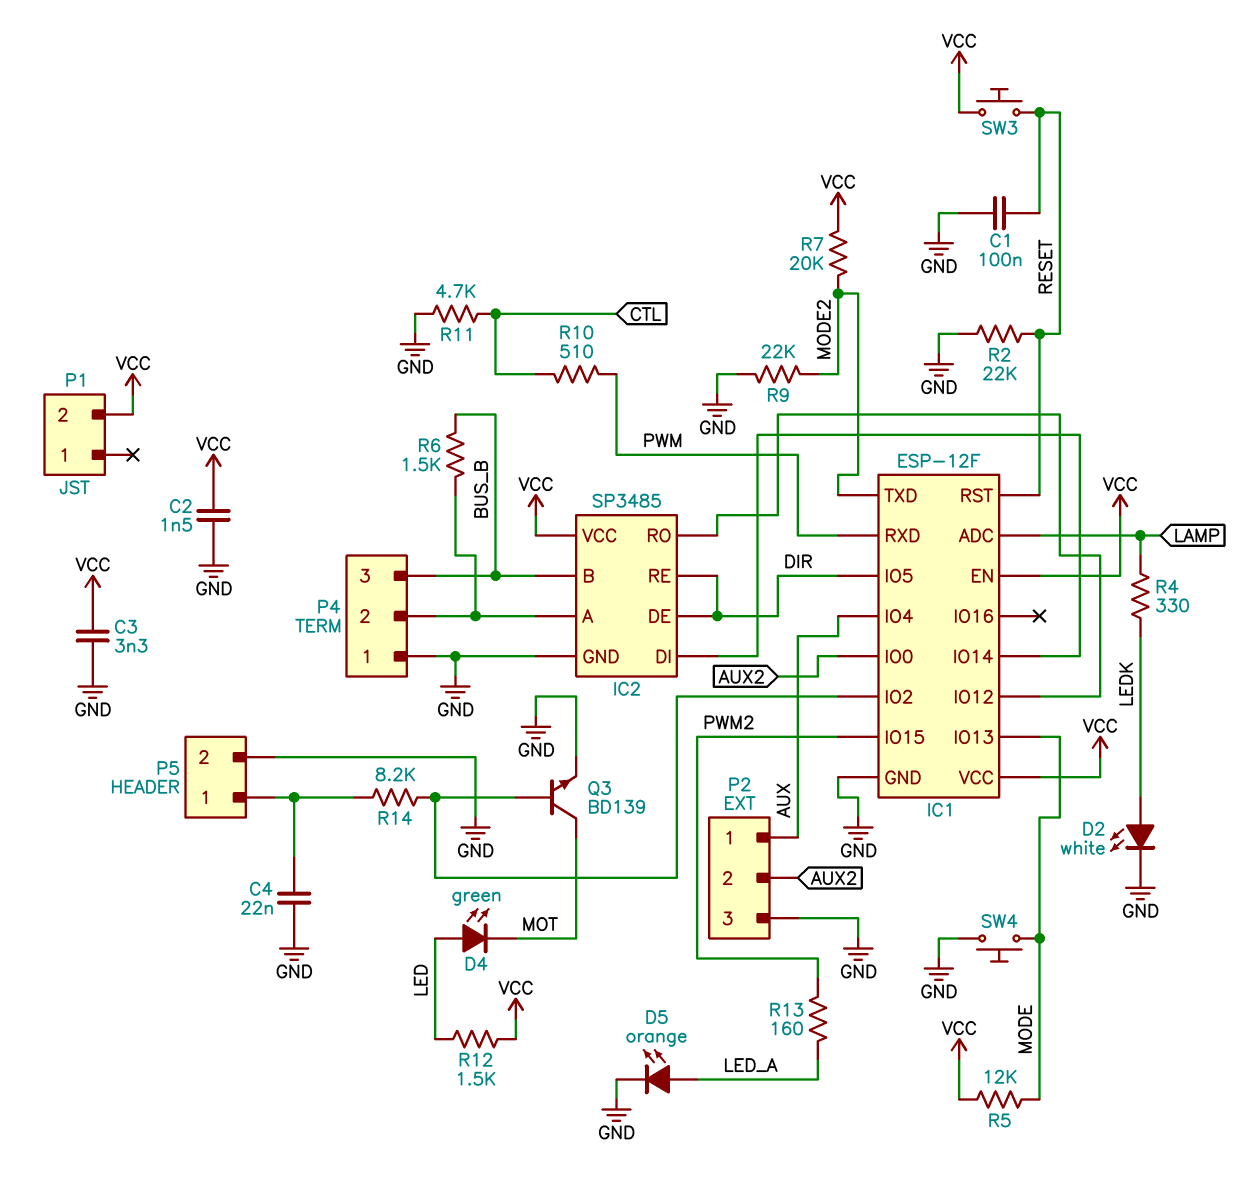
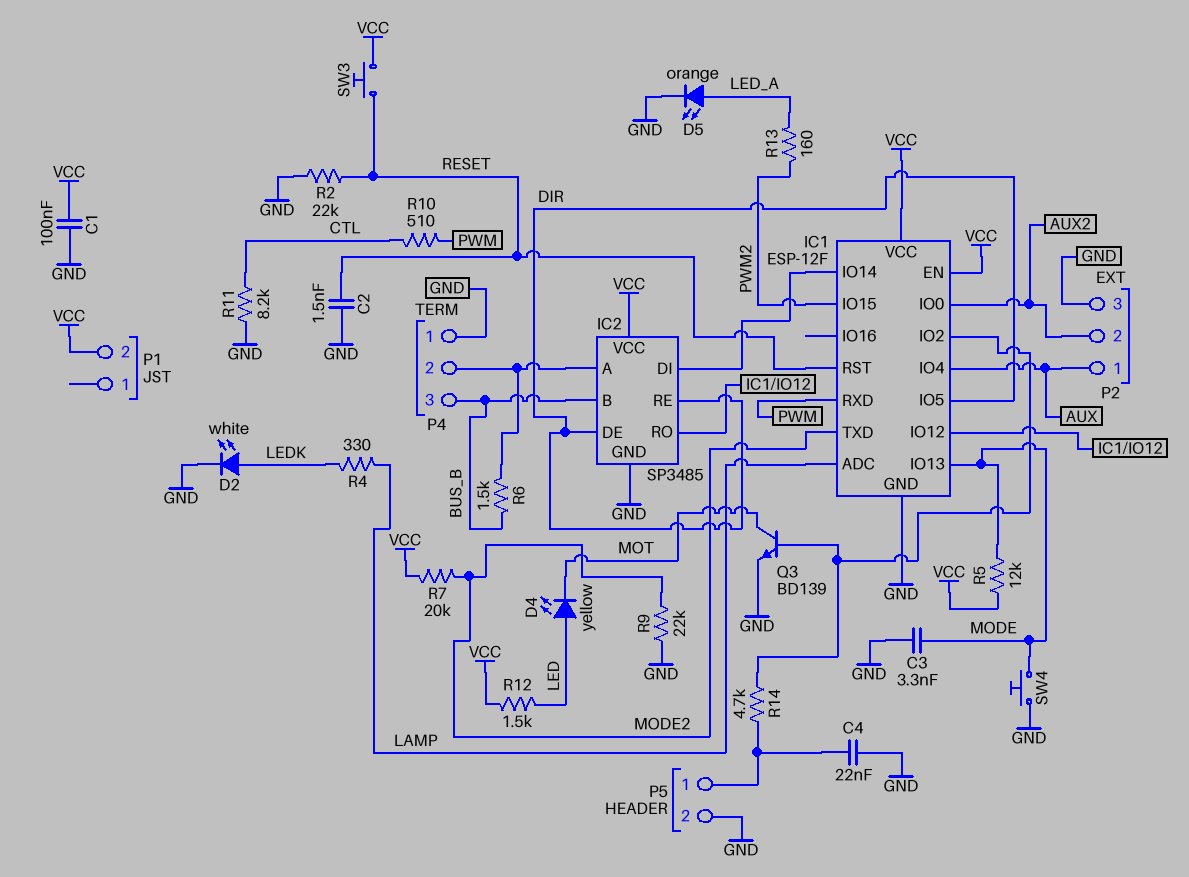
C1: 100nF (GND, RESET) -> 100nF (GND, VCC)
C2: 1.5nF (GND, VCC) -> 1.5nF (GND, RESET)
C3: 3.3nF (GND, VCC) -> 3.3nF (GND, MODE)
D4: LED green (A LED, K MOT) -> LED yellow (A LED, K MOT)
R11: 4.7k (CTL, GND) -> 8.2k (CTL, GND)
R14: 8.2k (IC1/IO2, P5/1) -> 4.7k (IC1/IO2, P5/1)

